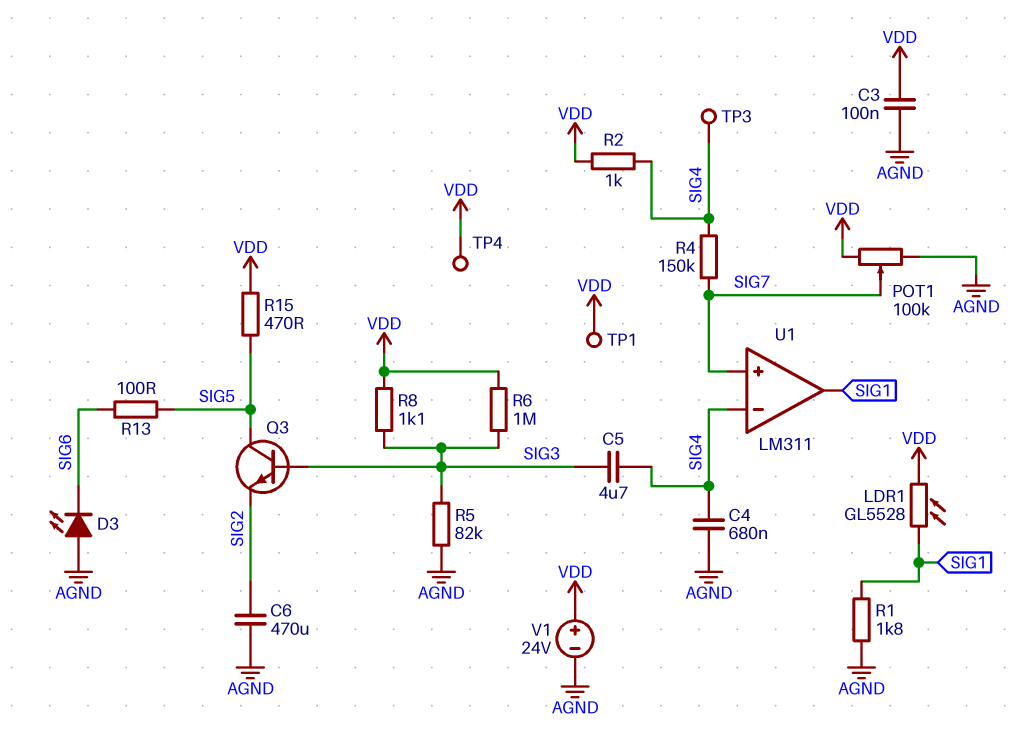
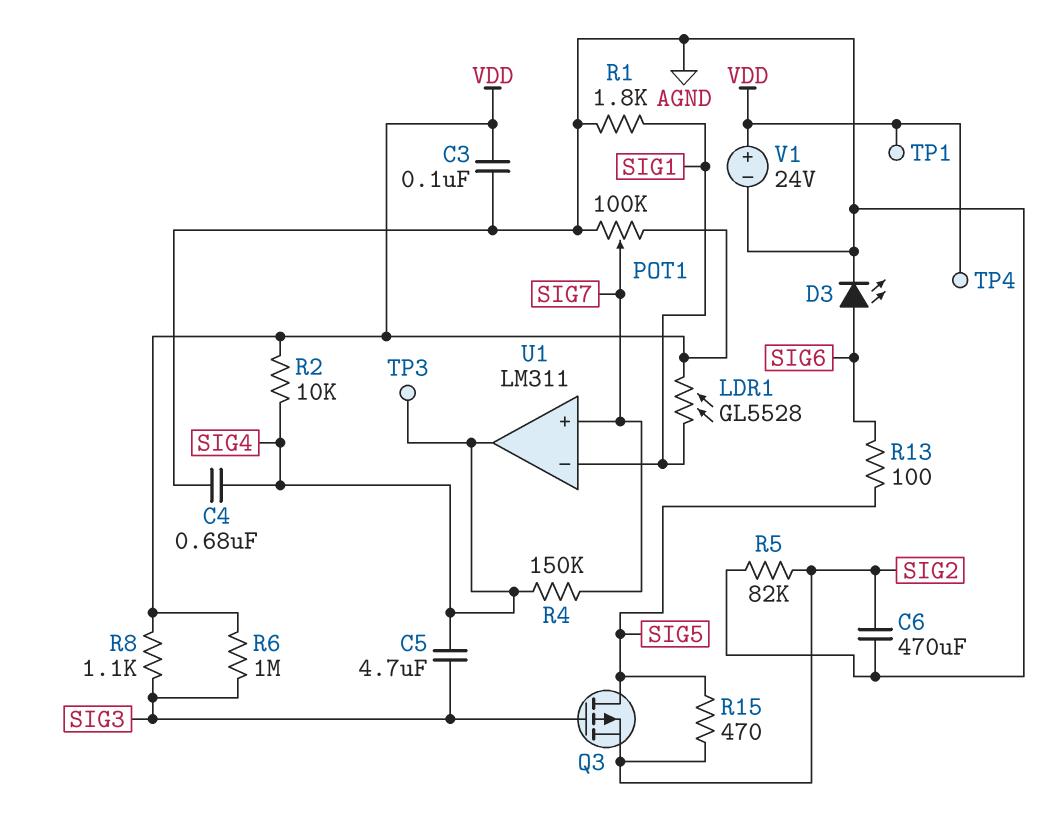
D3: LED (A AGND, K SIG6) -> LED (A SIG6, K AGND)
Q3: NPN (B SIG3, C SIG5, E SIG2) -> PMOS (G SIG3, D SIG5, S SIG2)
R2: 1k (SIG4, VDD) -> 10k (SIG4, VDD)
R5: 82k (AGND, SIG3) -> 82k (AGND, SIG2)
R15: 470 (SIG5, VDD) -> 470 (SIG2, SIG5)
U1 pin in-: SIG4 -> SIG1
U1 pin out: SIG1 -> SIG4

